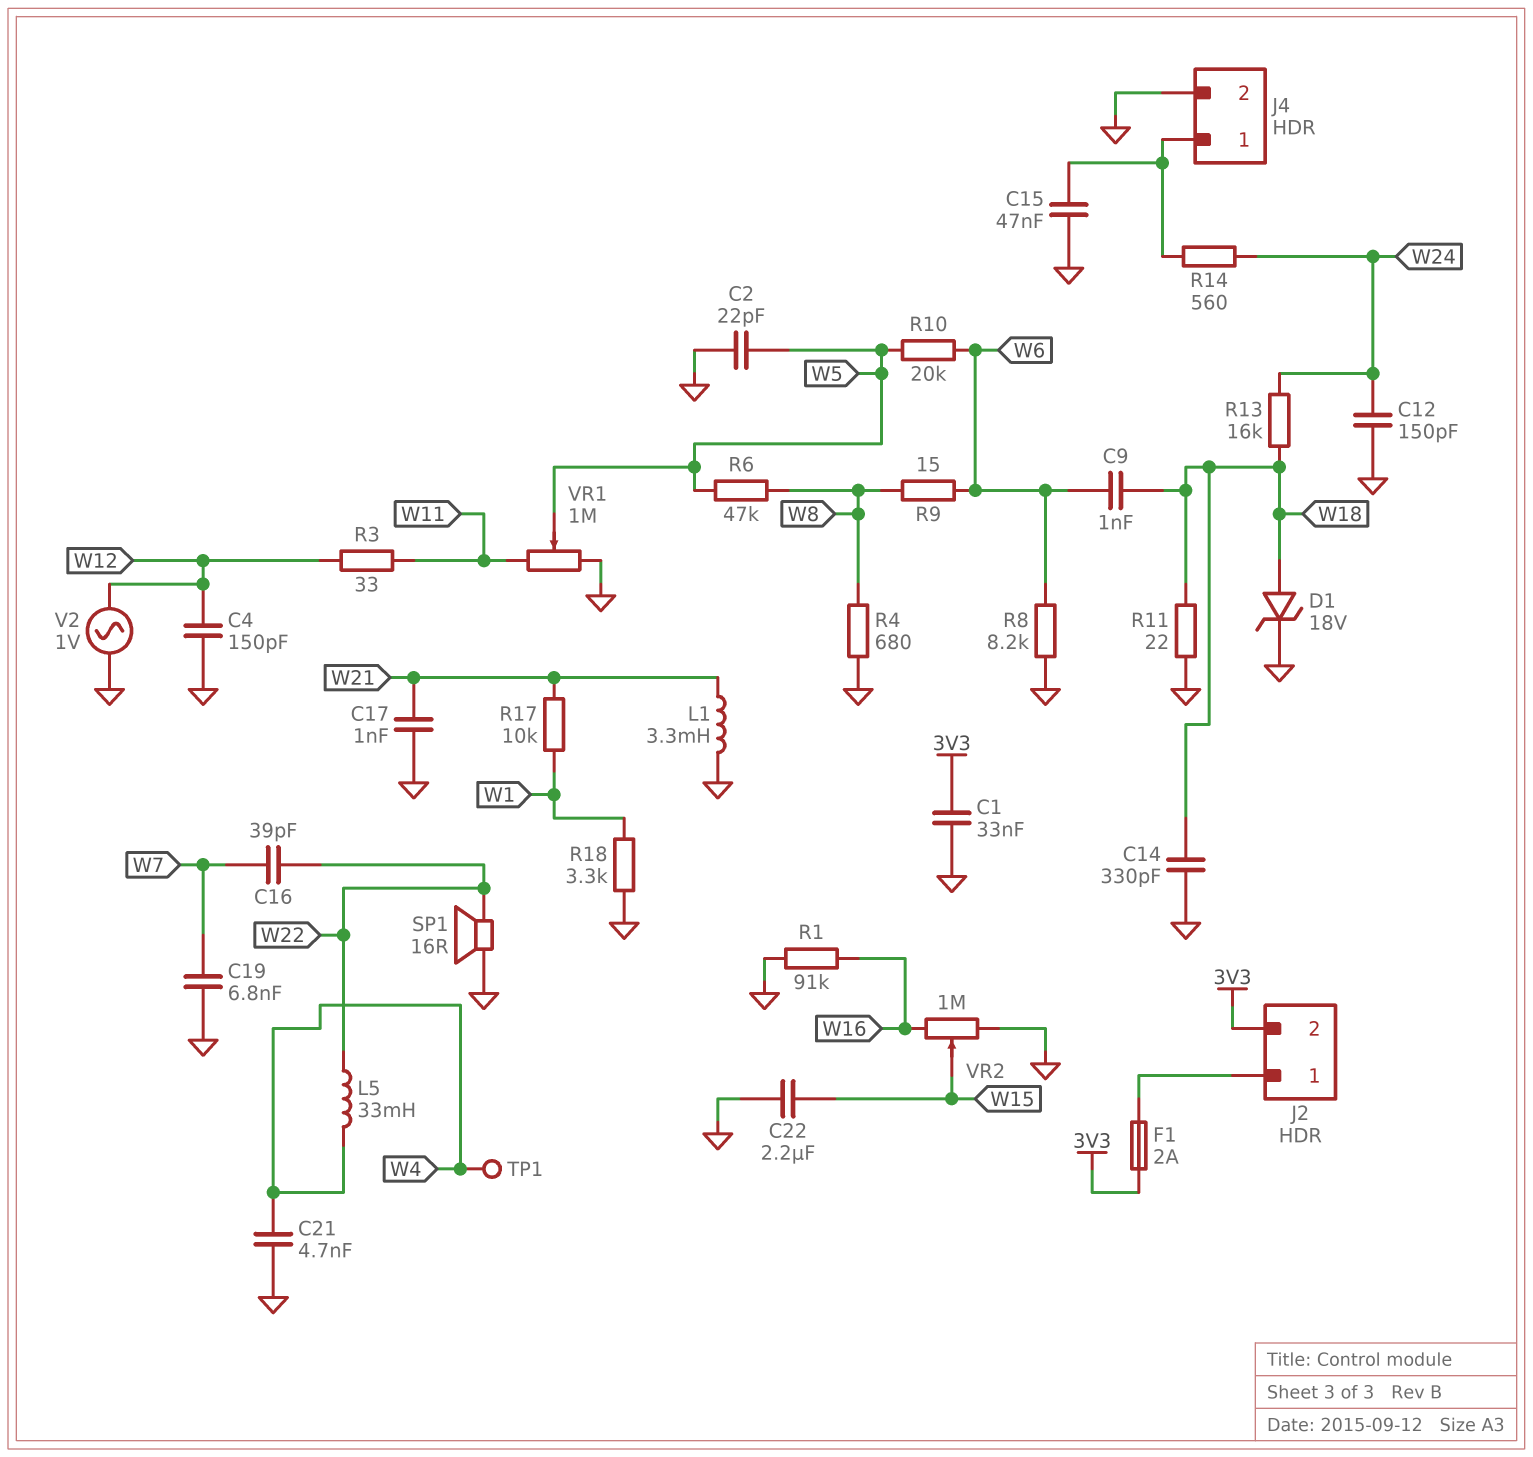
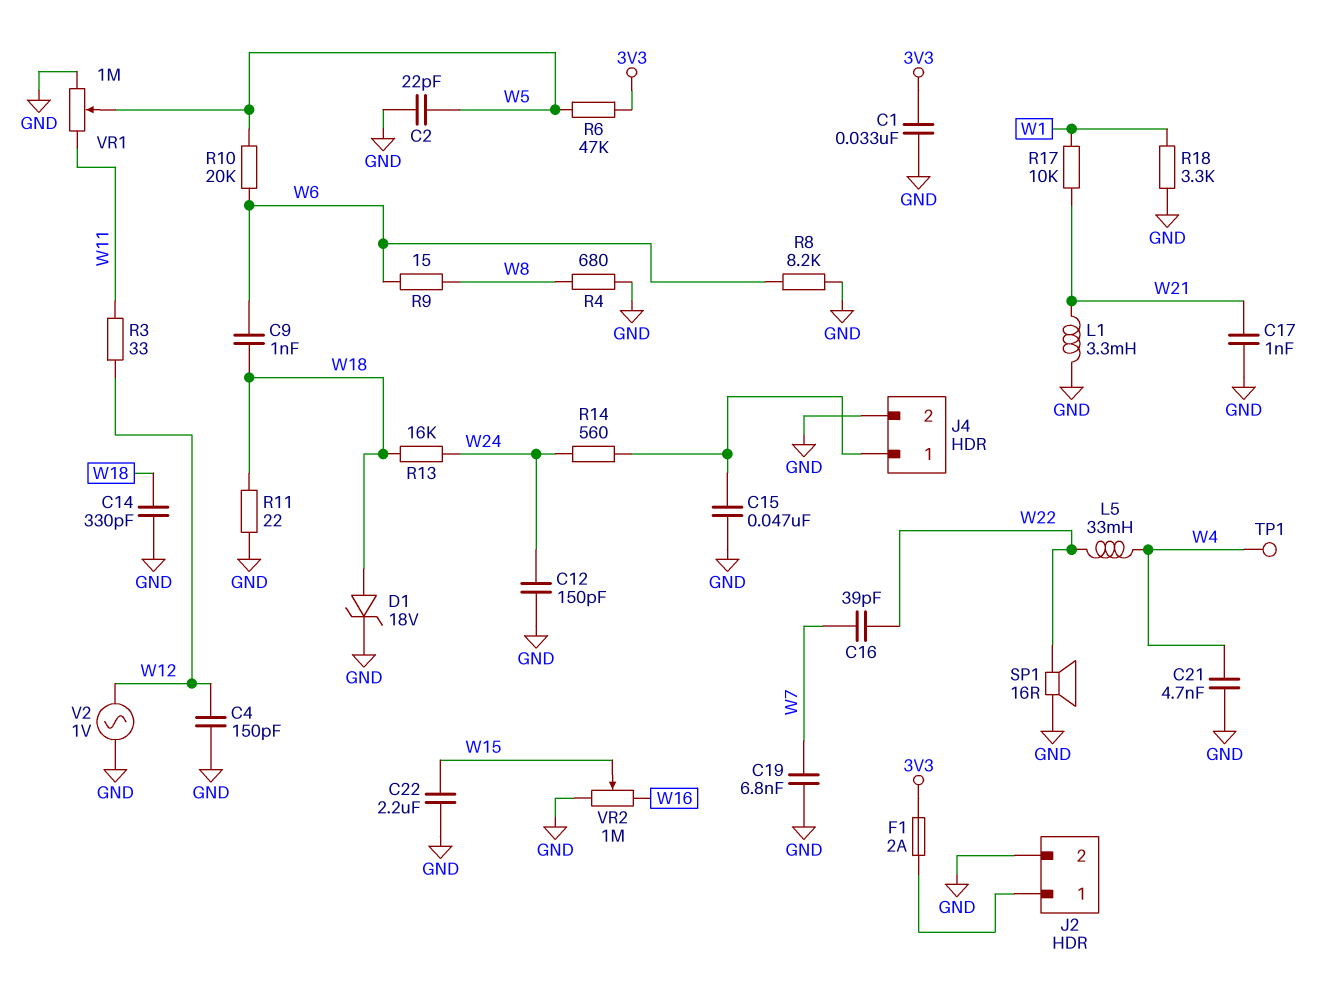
J2 pin 2: 3V3 -> GND
R1: 91k (GND, W16) -> none
R6: 47k (W5, W8) -> 47k (3V3, W5)

